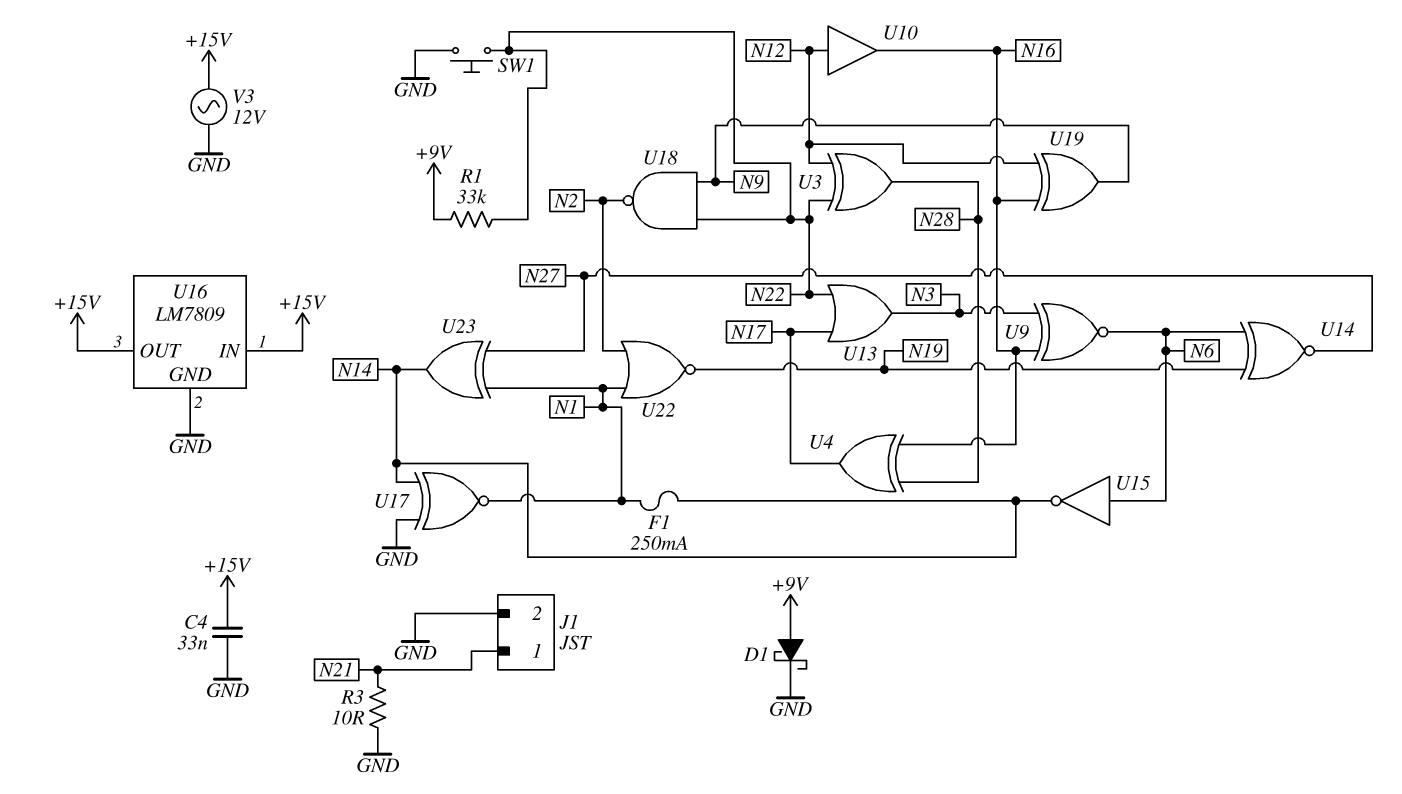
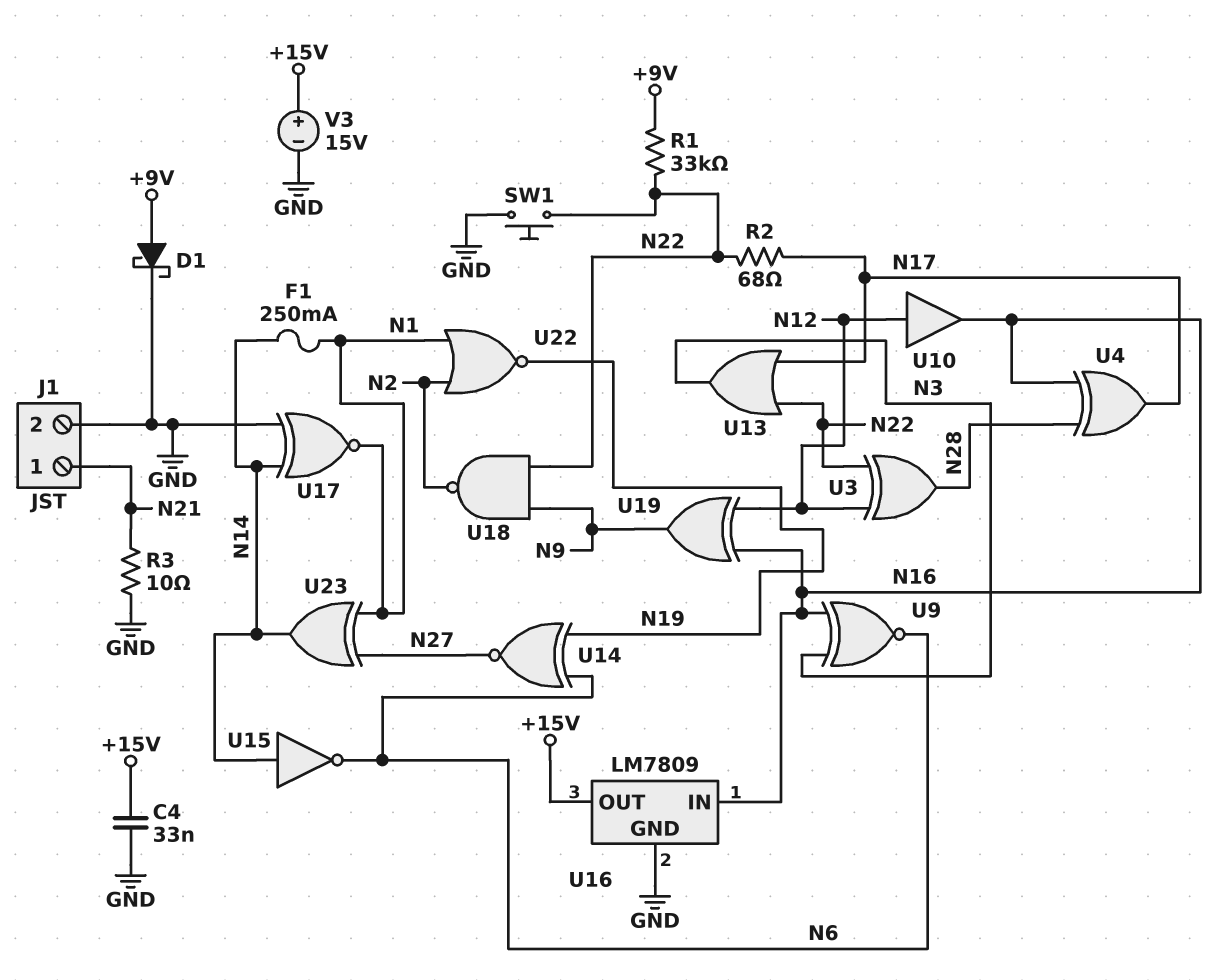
R2: none -> 68 (N17, N22)
U15: NOT (in N6, out N14) -> NOT (in N14, out N6)
U16 pin IN: +15V -> N16
V3: AC 12V (+15V, GND) -> 15V (plus +15V, minus GND)

